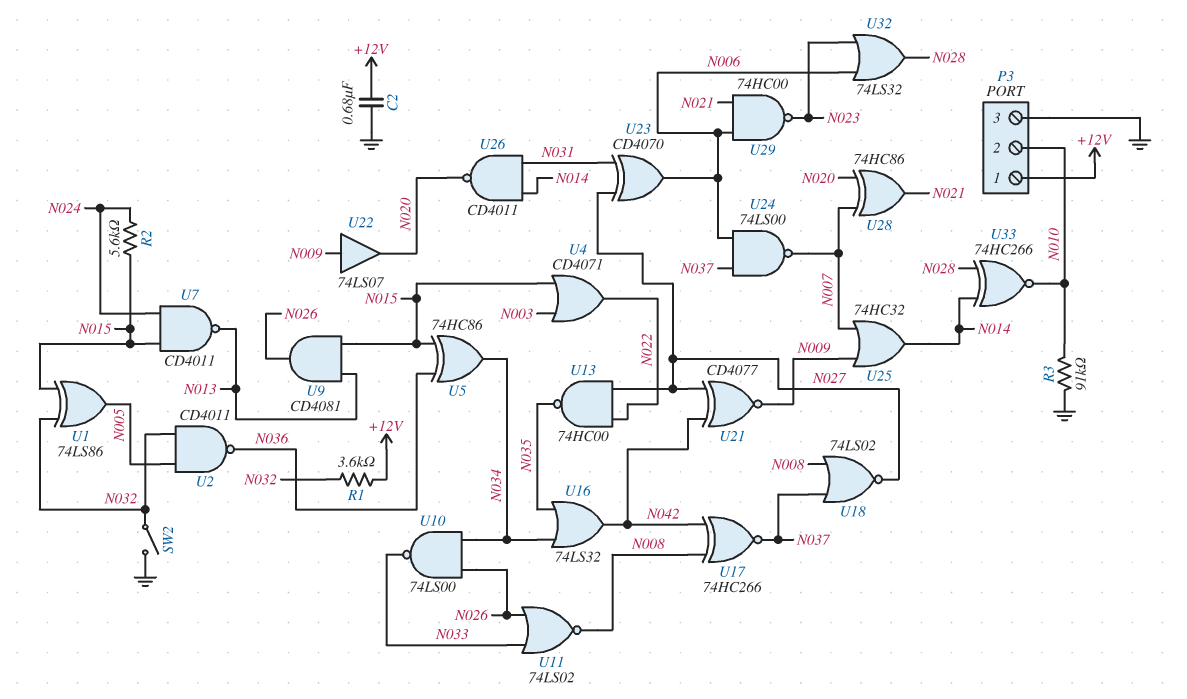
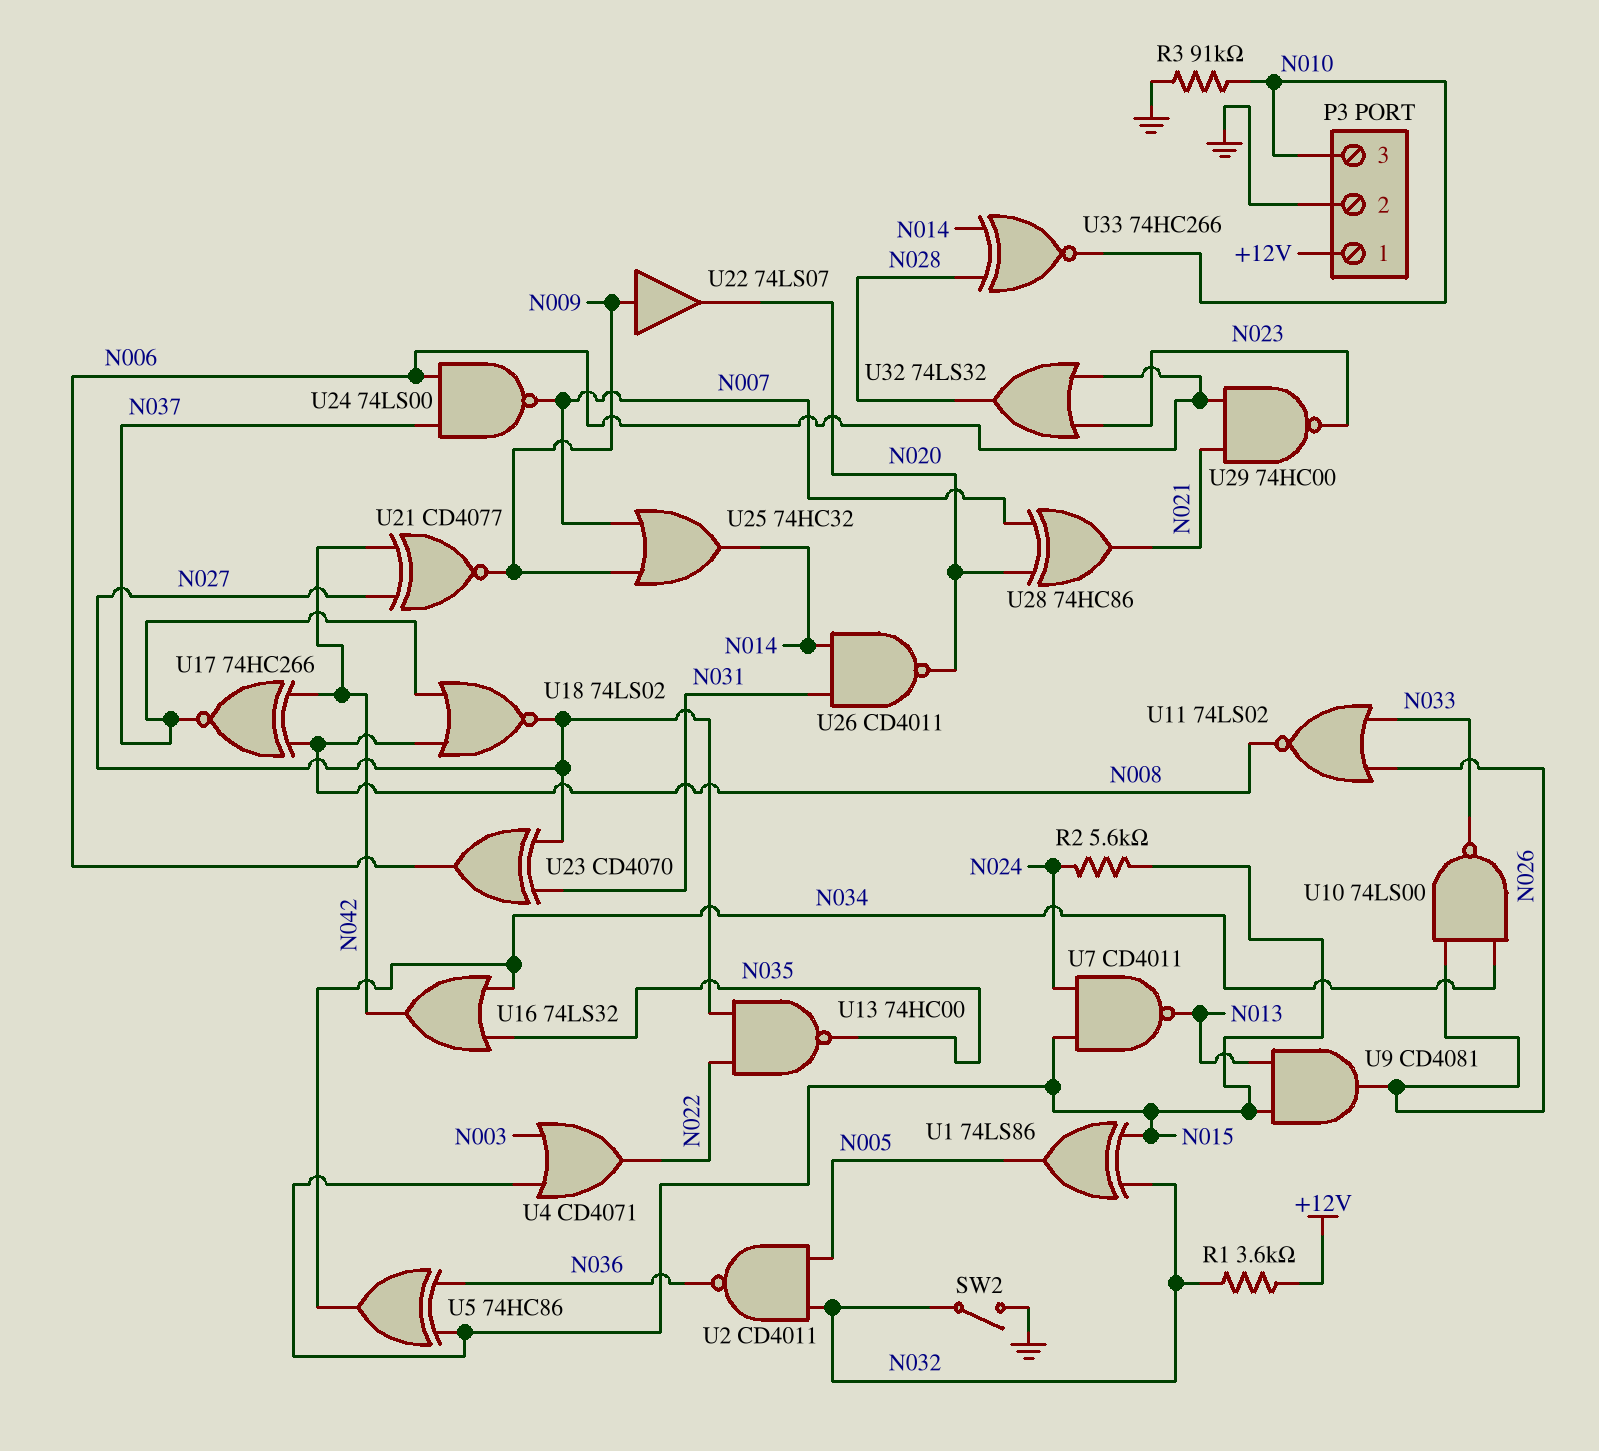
C2: 680nF (+12V, GND) -> none
P3 pin 2: N010 -> GND
P3 pin 3: GND -> N010

